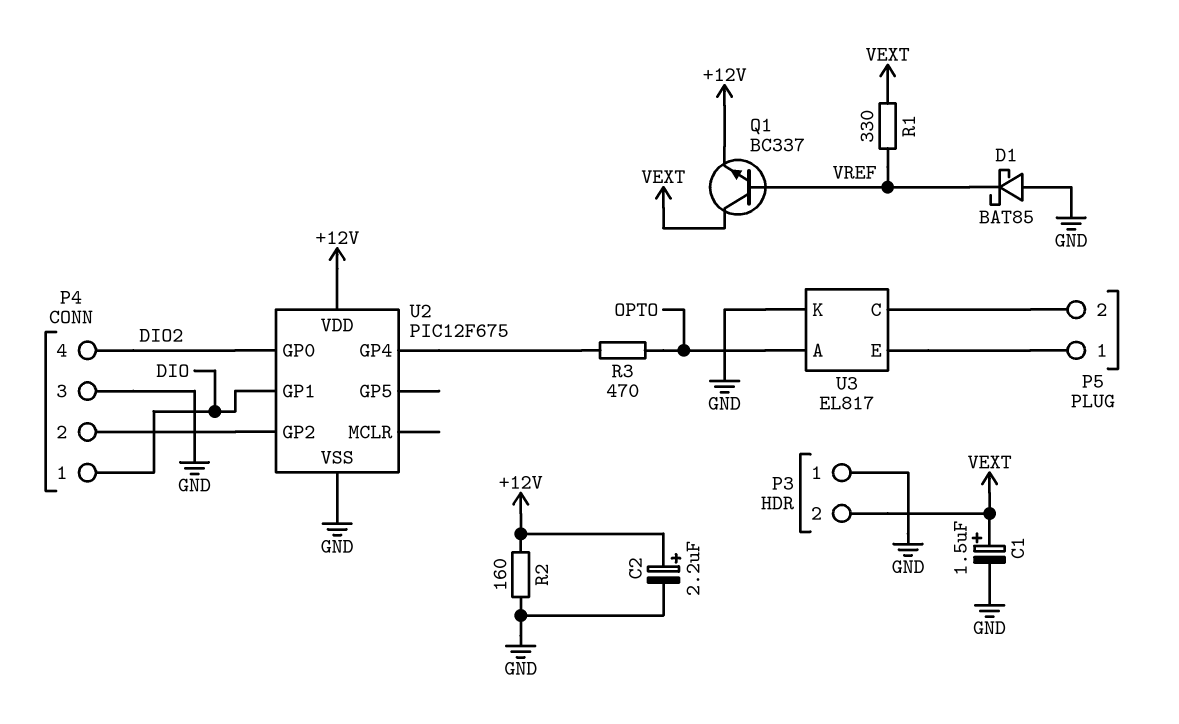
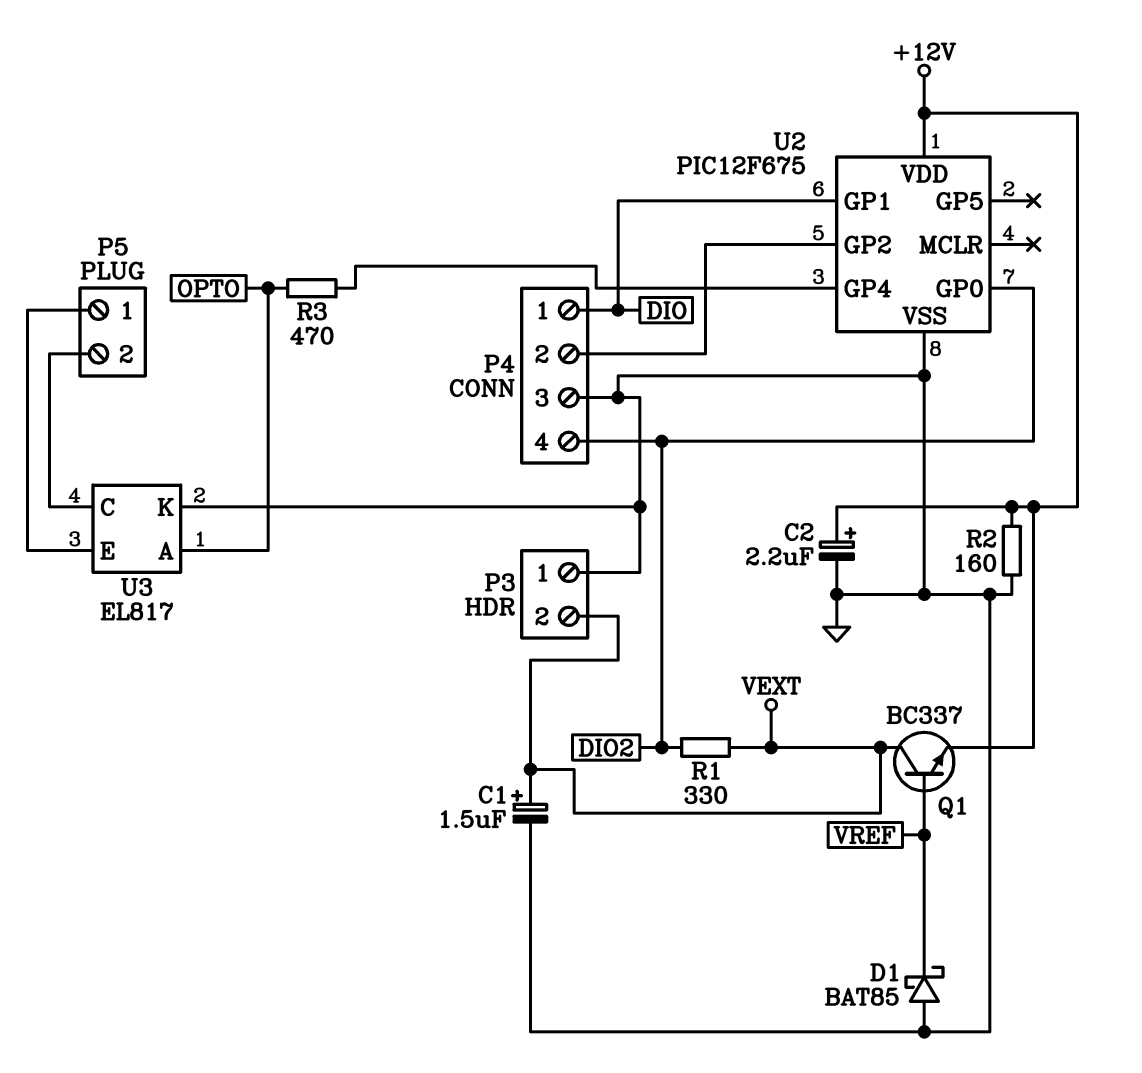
R1: 330 (VEXT, VREF) -> 330 (DIO2, VEXT)

